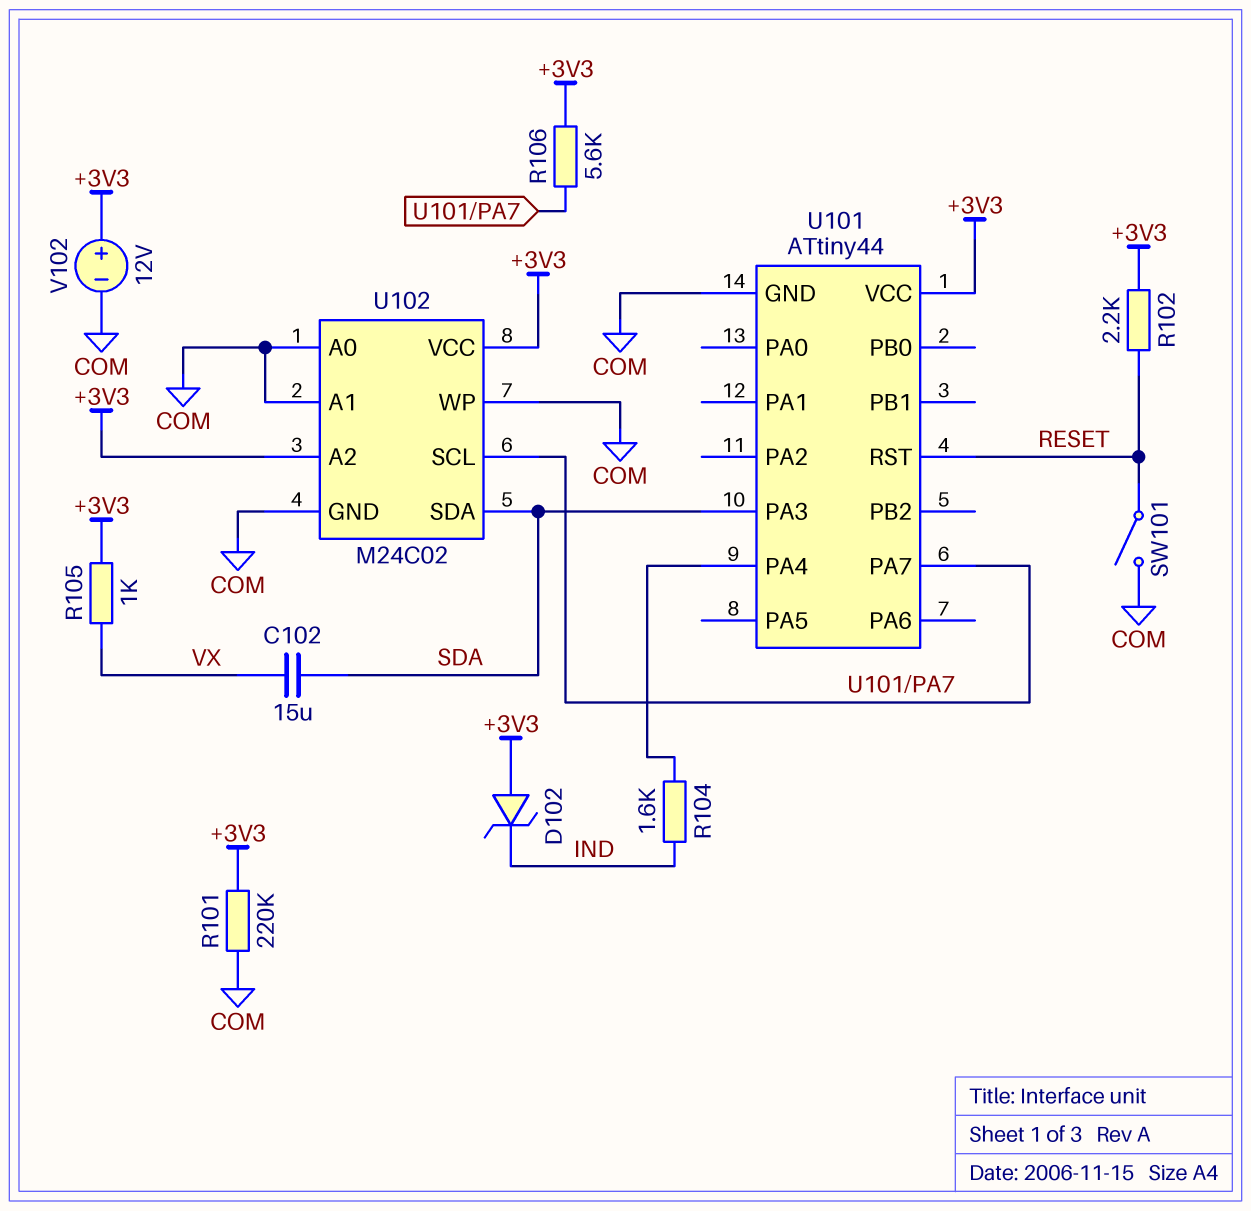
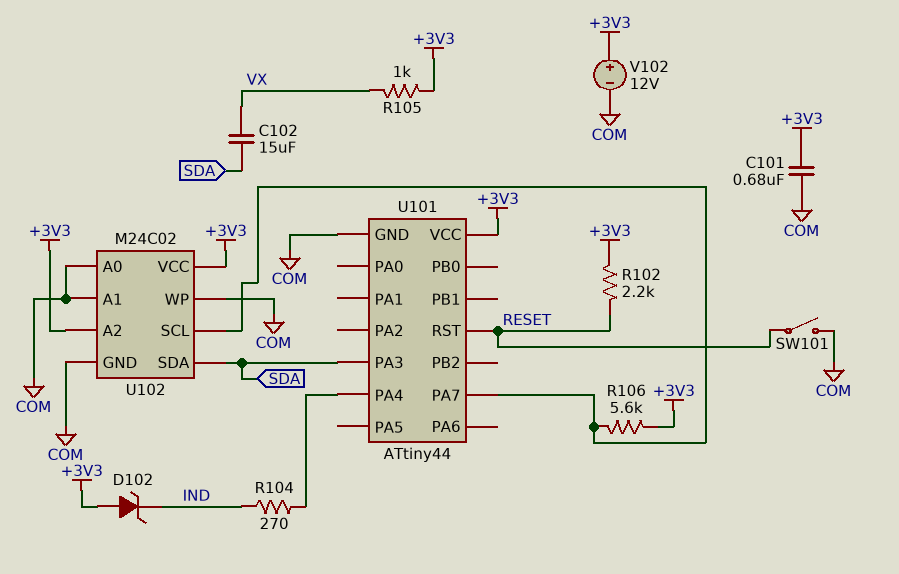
C101: none -> 680nF (+3V3, COM)
R101: 220k (+3V3, COM) -> none
R104: 1.6k (IND, U101/PA4) -> 270 (IND, U101/PA4)

